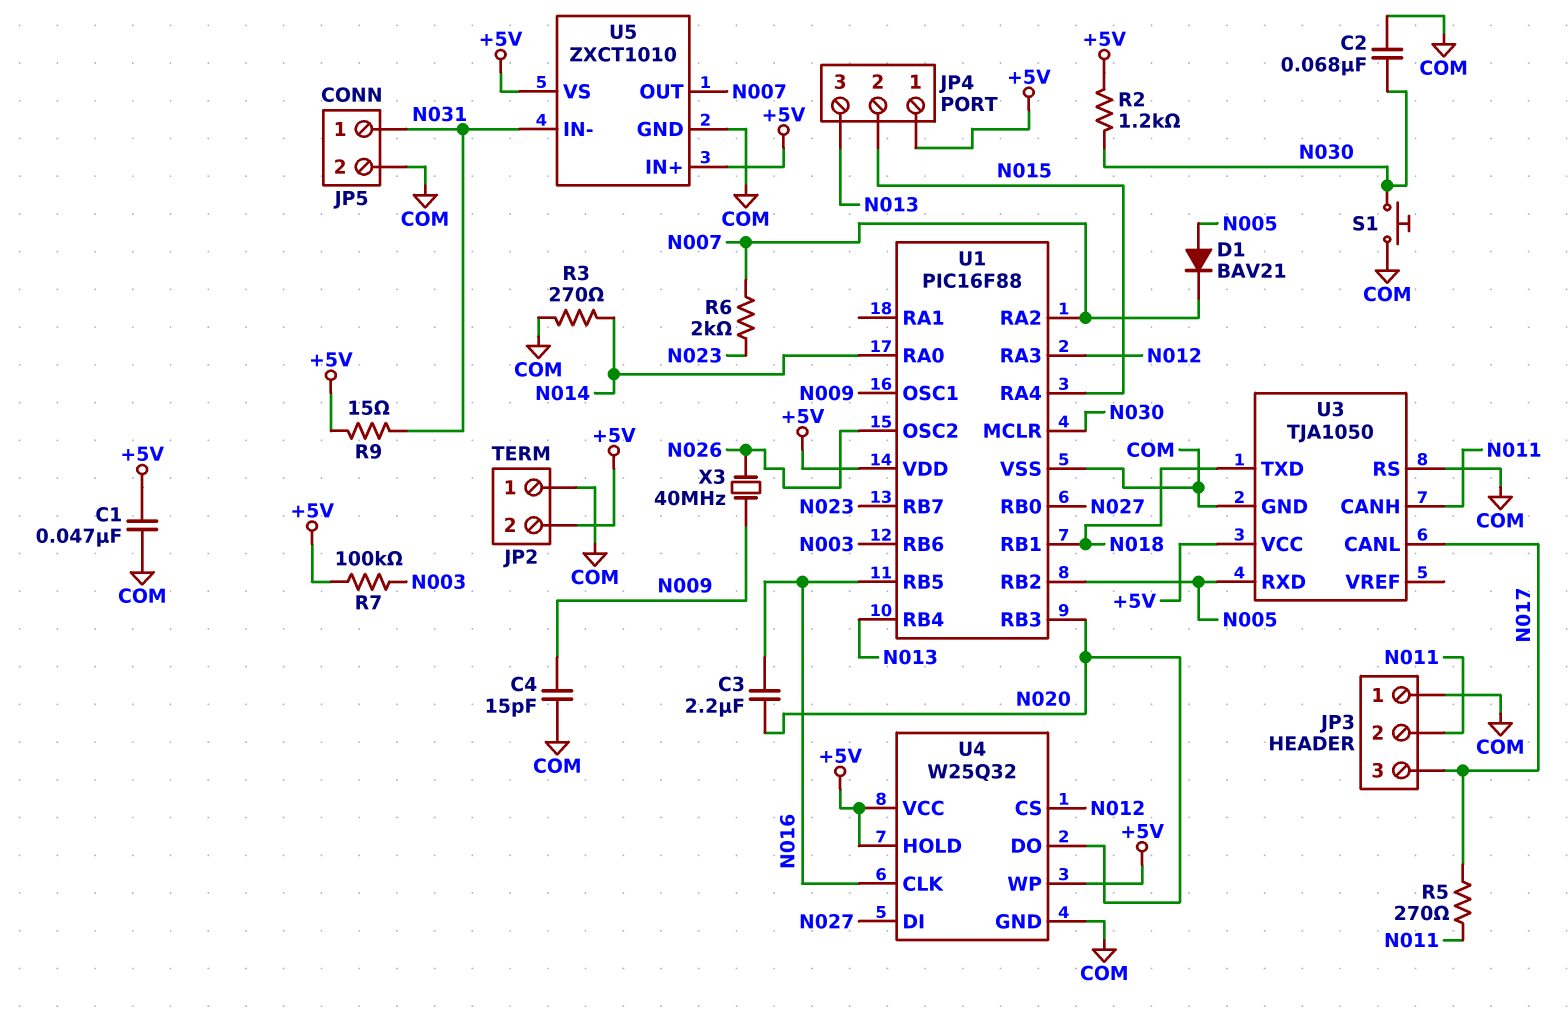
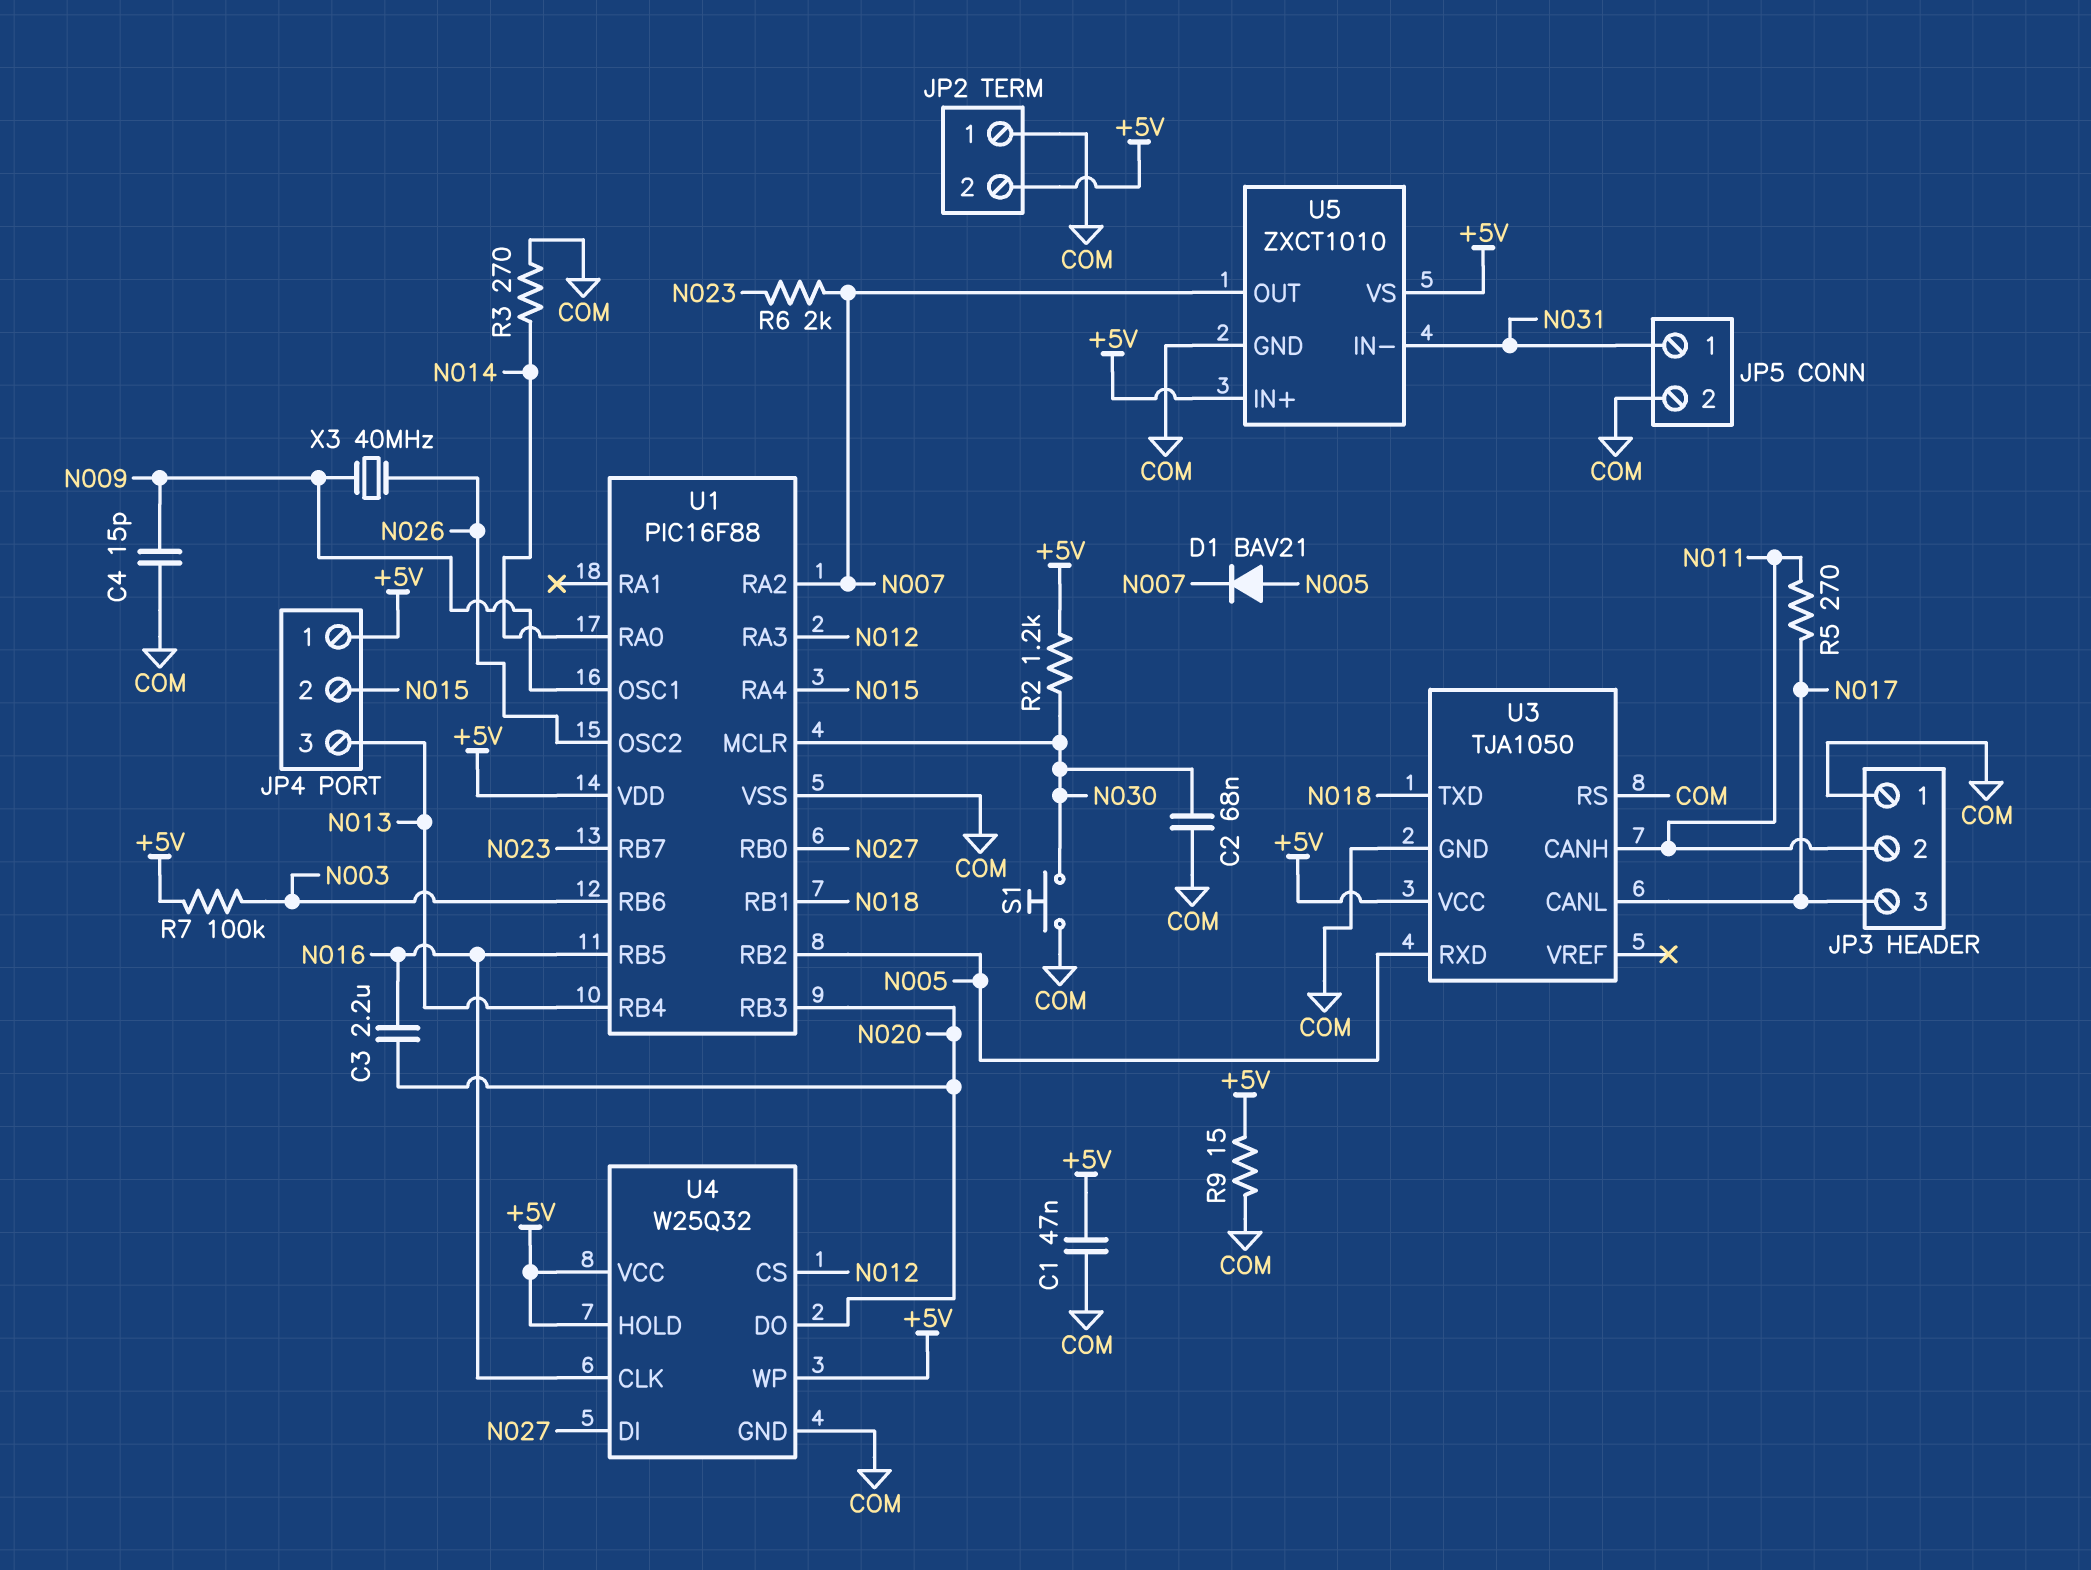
R9: 15 (+5V, N031) -> 15 (+5V, COM)

